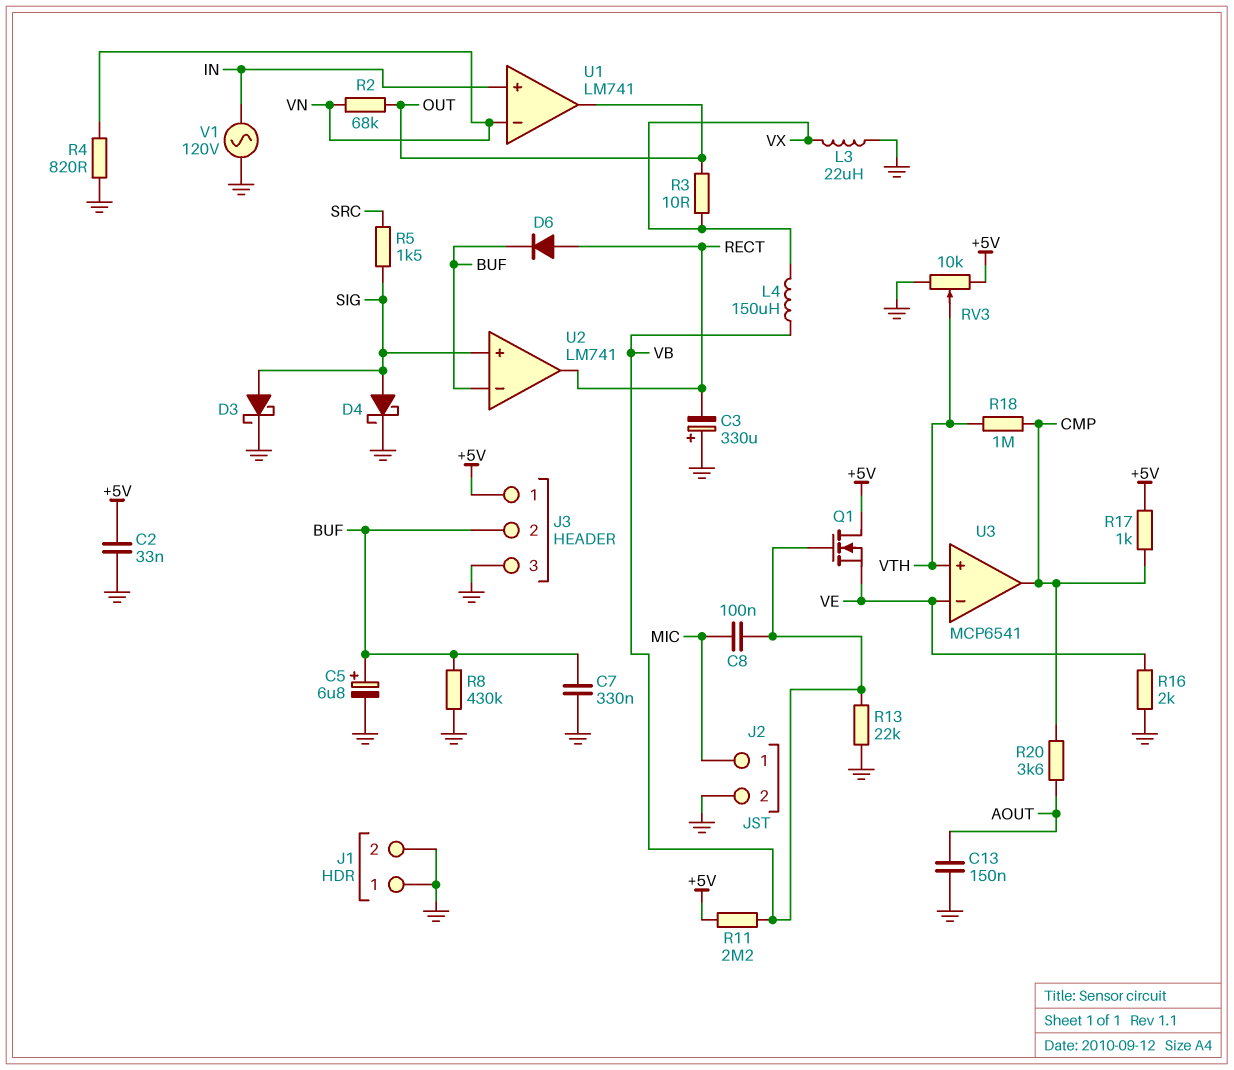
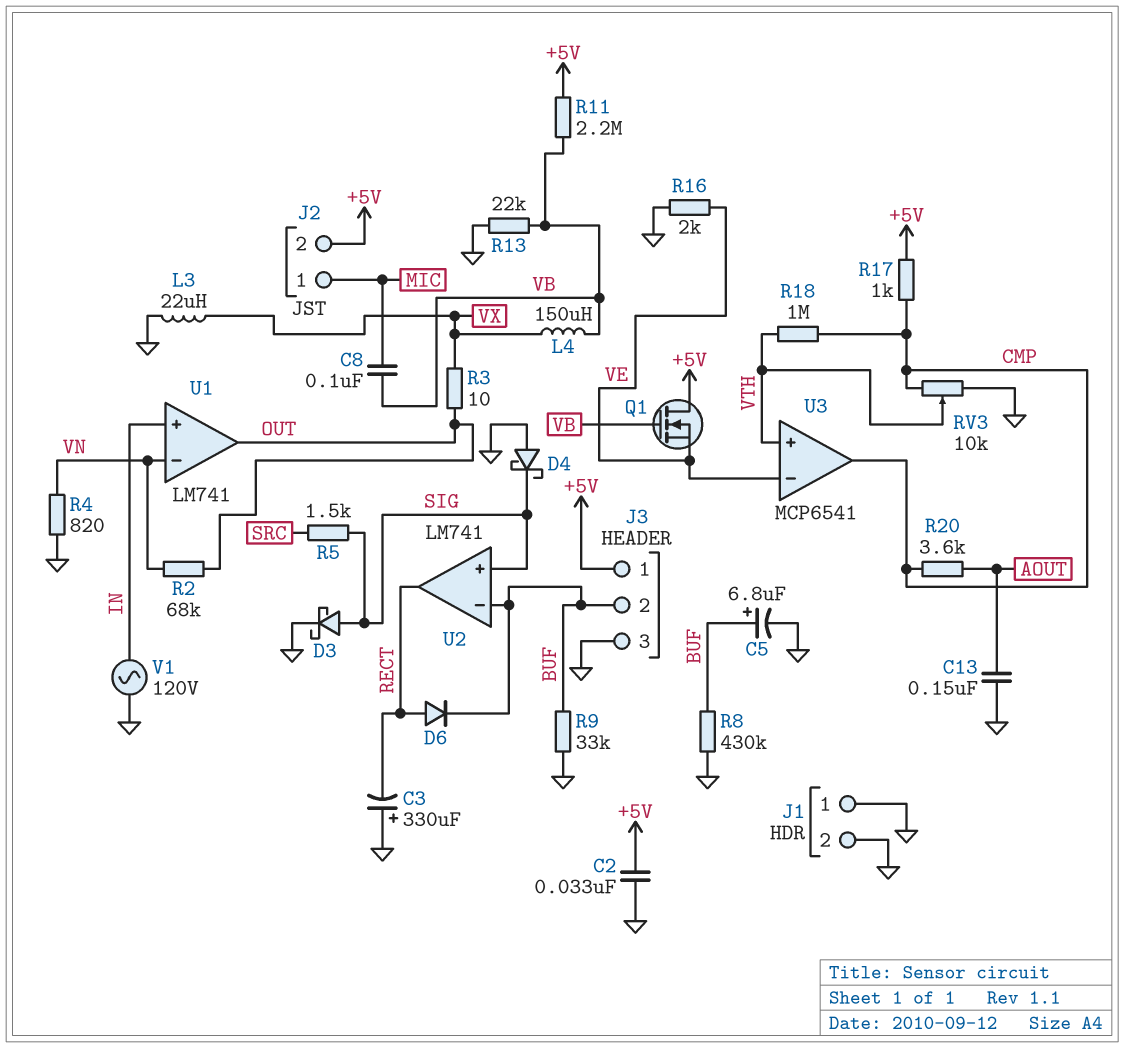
C7: 330nF (BUF, GND) -> none
D4: schottky (A SIG, K GND) -> schottky (A GND, K SIG)
J2 pin 2: GND -> +5V
R9: none -> 33k (BUF, GND)
RV3: 10k (+5V, GND, wiper VTH) -> 10k (CMP, GND, wiper VTH)

